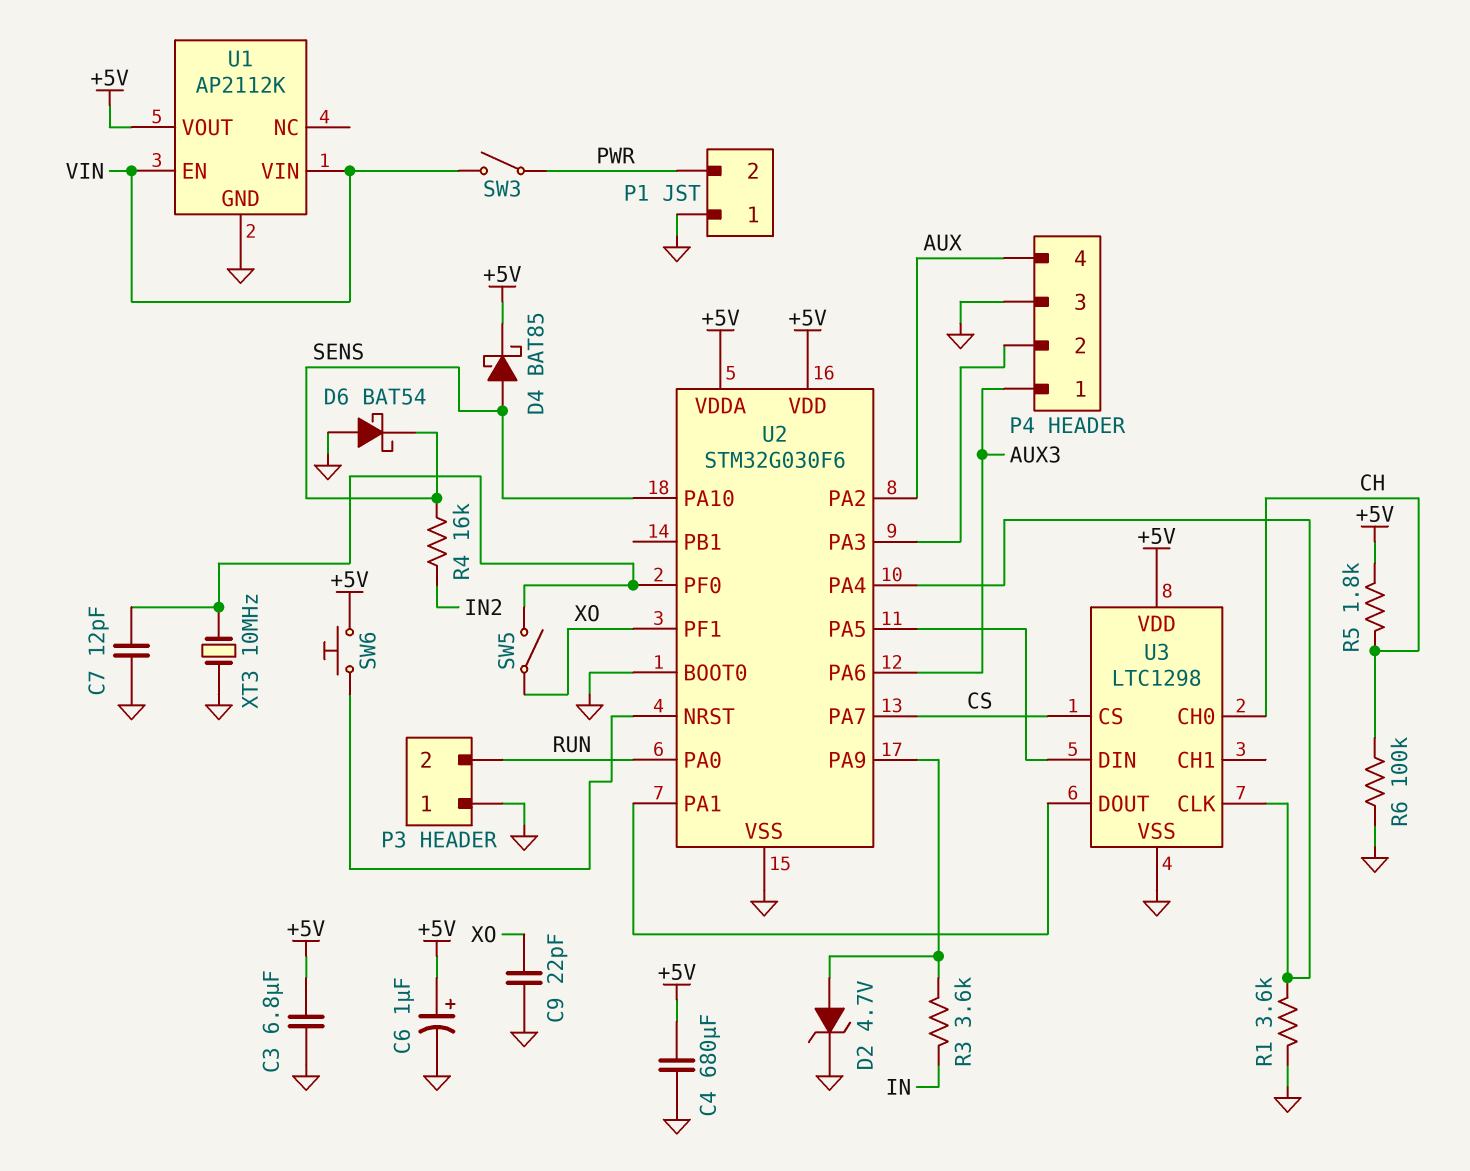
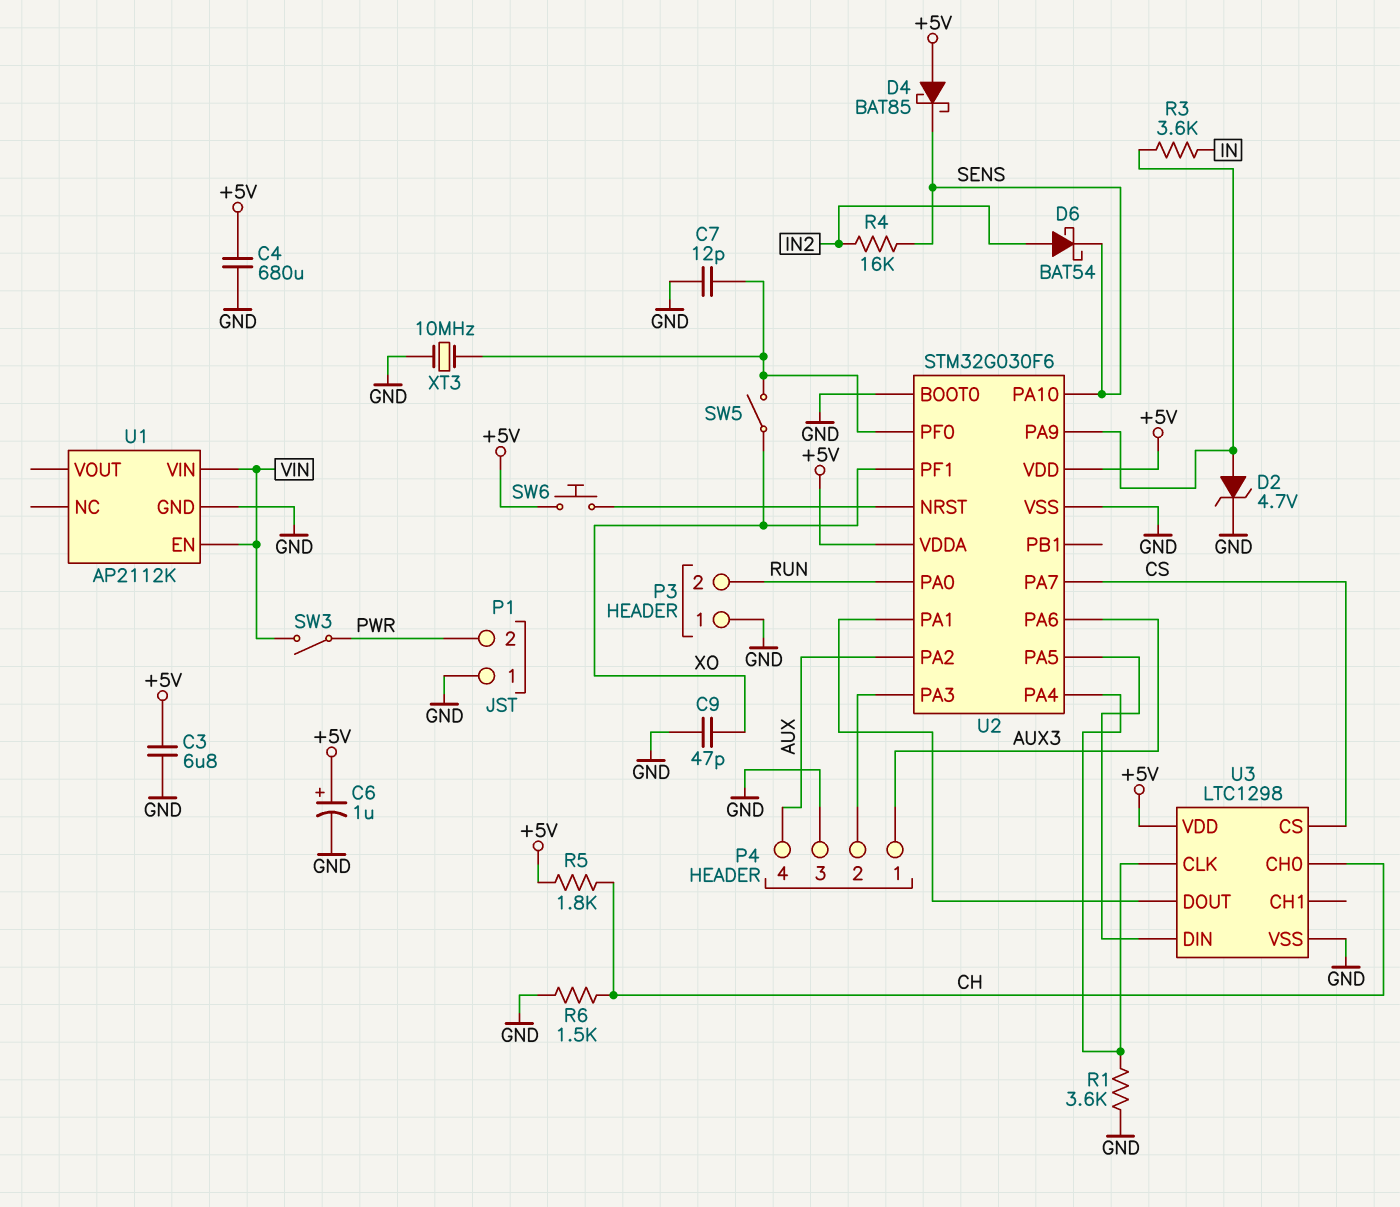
C9: 22pF (GND, XO) -> 47pF (GND, XO)
D4: schottky BAT85 (A SENS, K +5V) -> schottky BAT85 (A +5V, K SENS)
D6: schottky BAT54 (A GND, K SENS) -> schottky BAT54 (A IN2, K SENS)
R6: 100k (CH, GND) -> 1.5k (CH, GND)
U1 pin VOUT: +5V -> none

